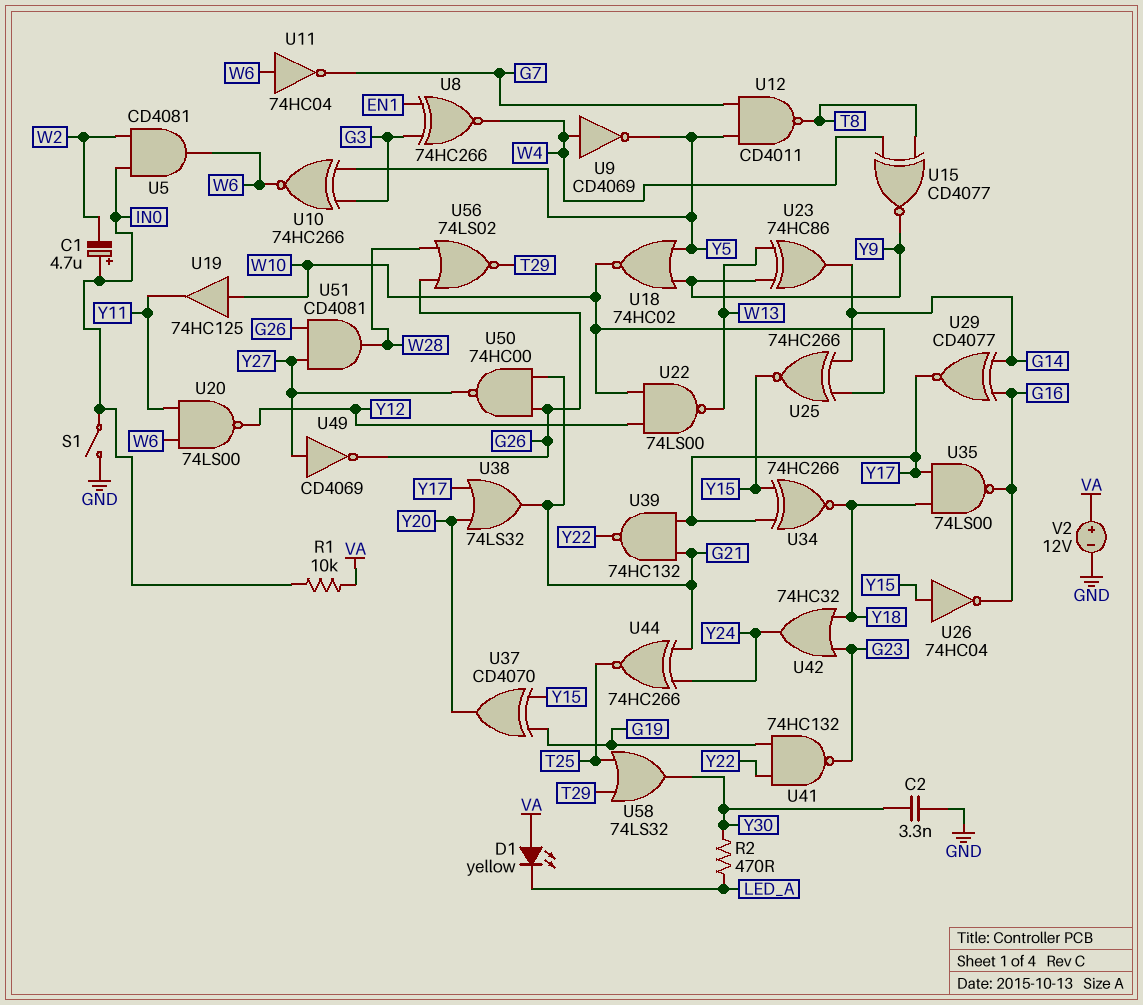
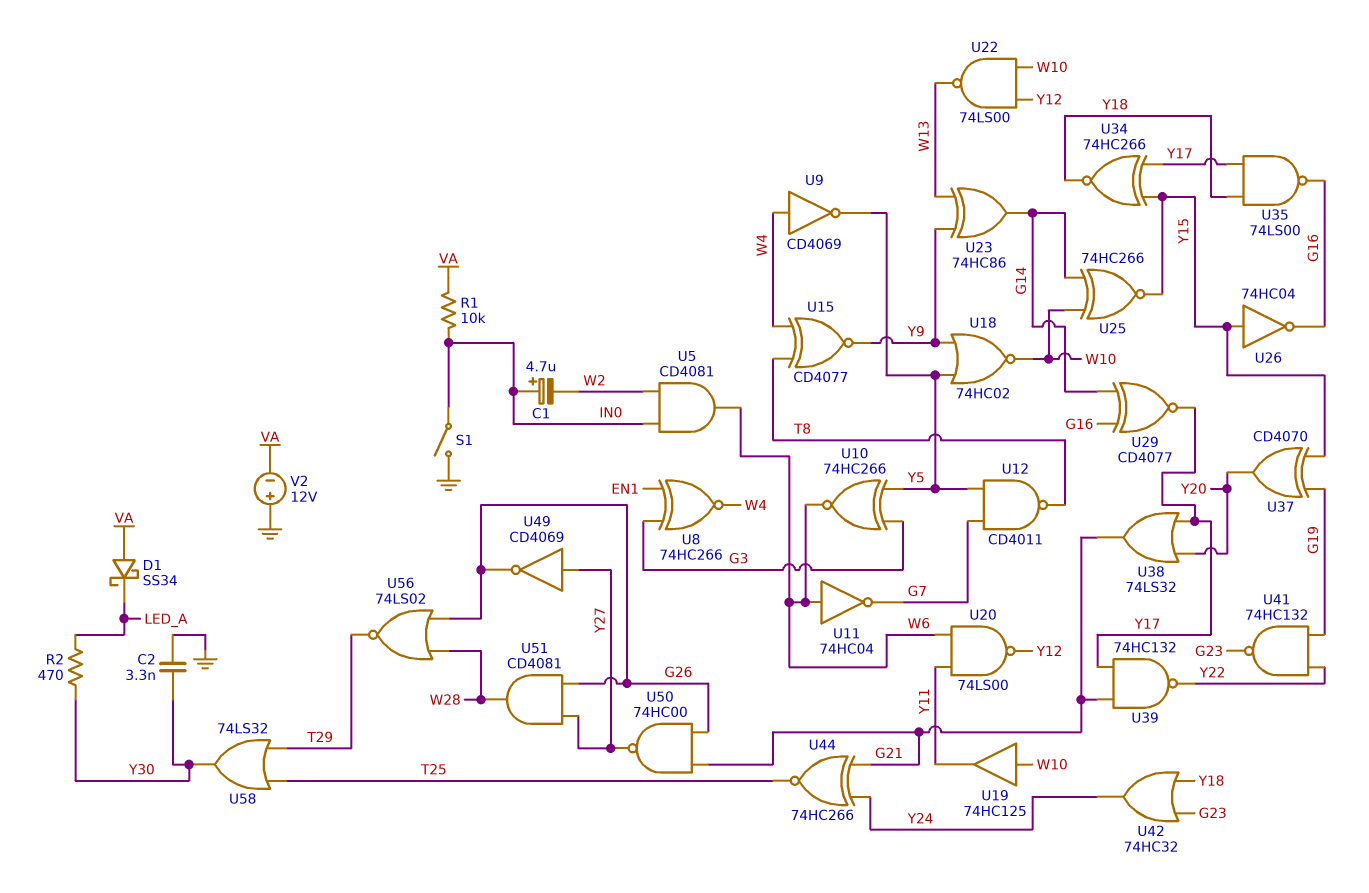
D1: LED yellow (A VA, K LED_A) -> schottky SS34 (A VA, K LED_A)
V2: 12V (plus VA, minus GND) -> 12V (plus GND, minus VA)

